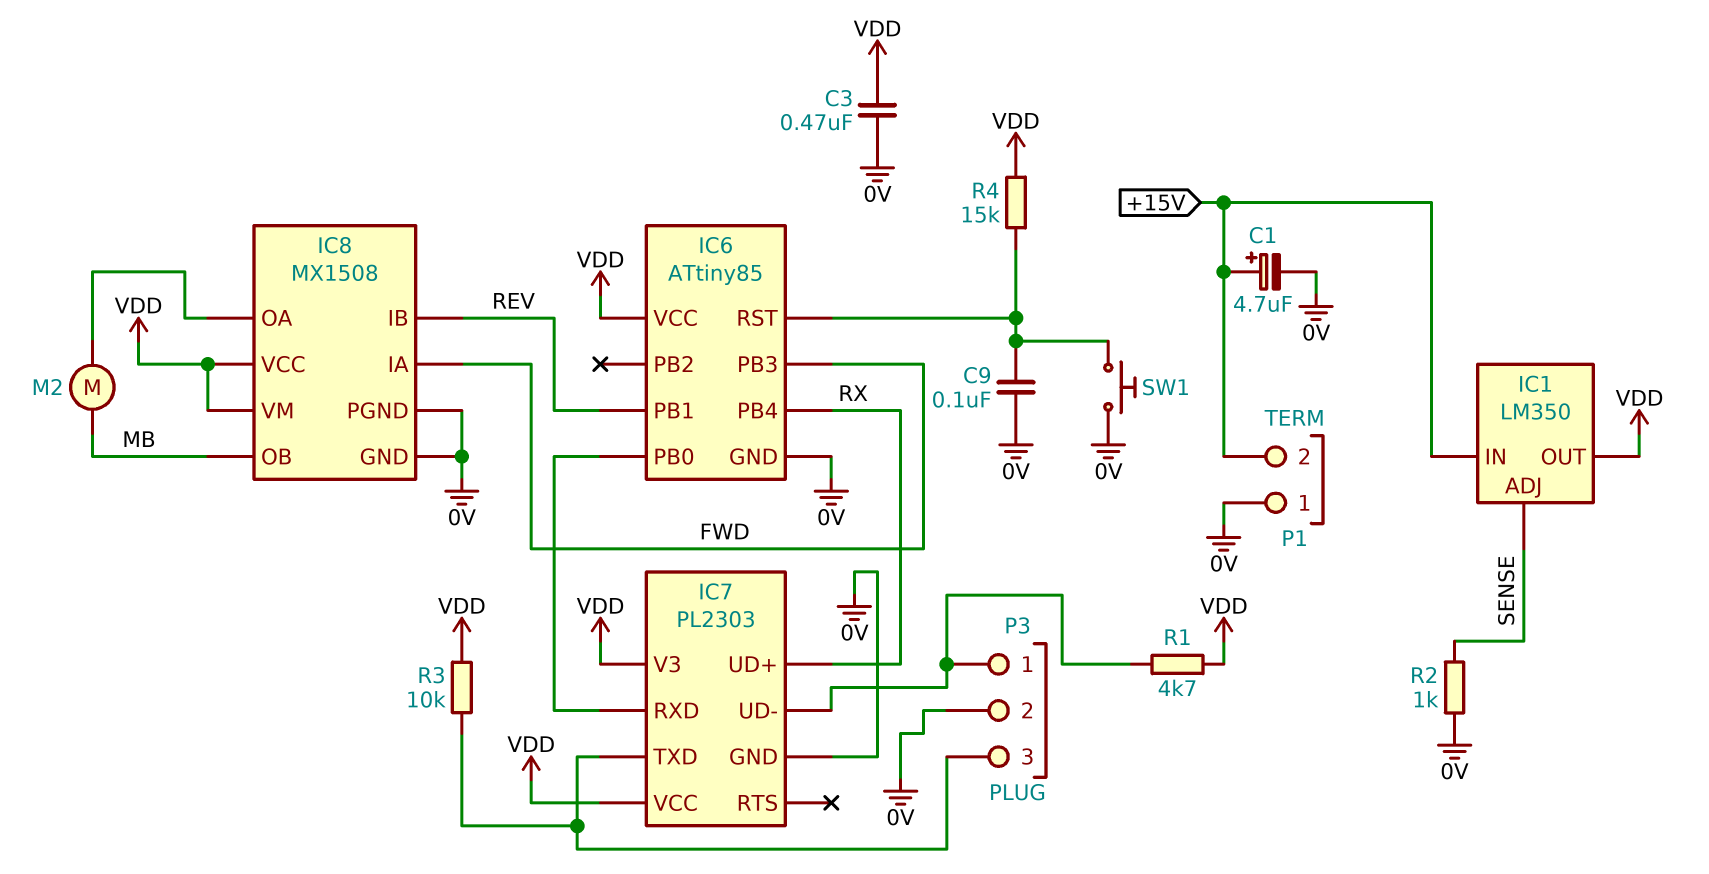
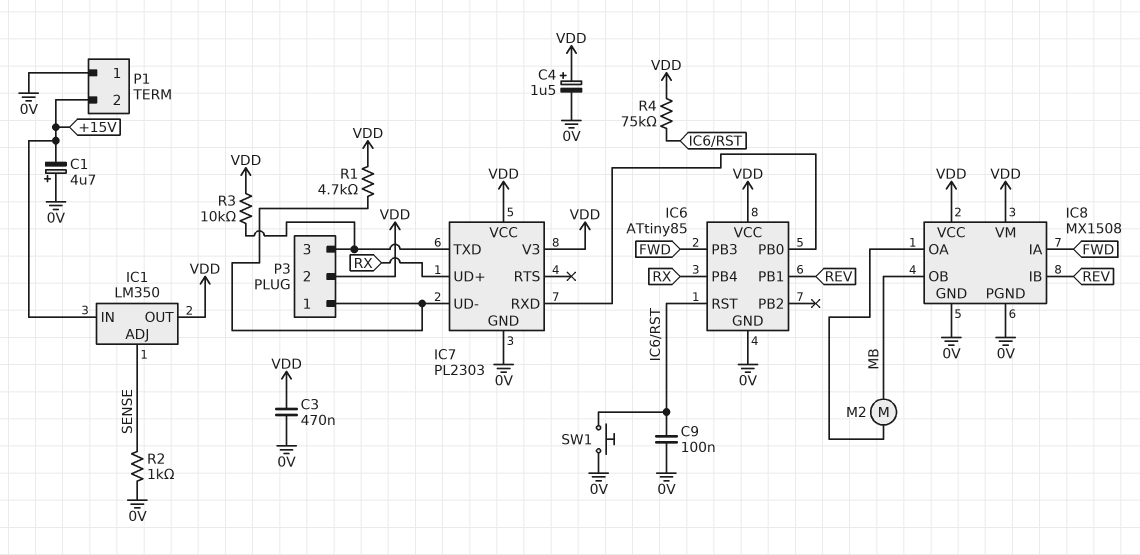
C1: 4.7uF (plus +15V, minus 0V) -> 4.7uF (plus 0V, minus +15V)
C4: none -> 1.5uF (plus VDD, minus 0V)
P3 pin 2: 0V -> VDD
R4: 15k (IC6/RST, VDD) -> 75k (IC6/RST, VDD)

